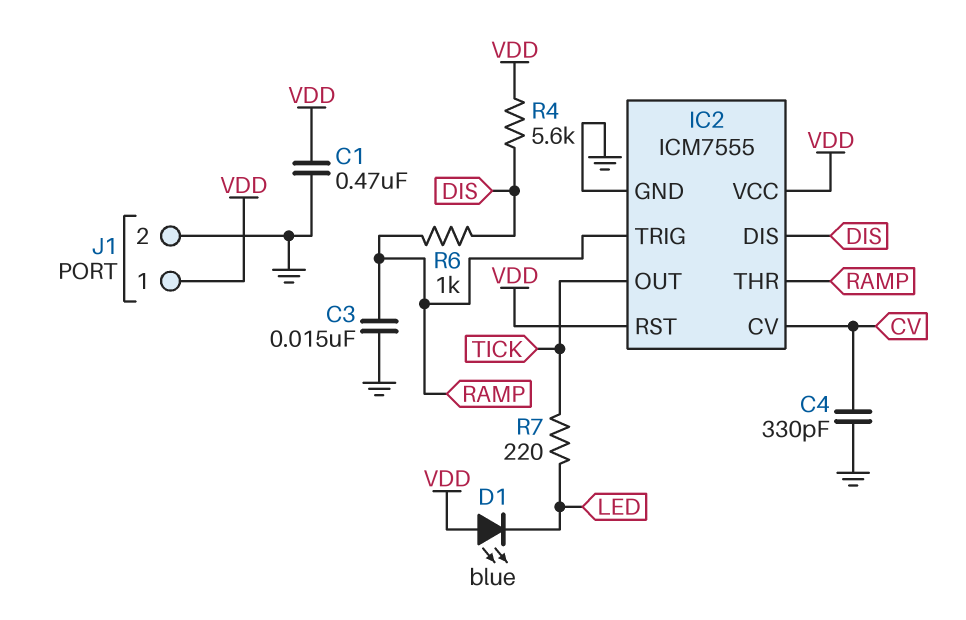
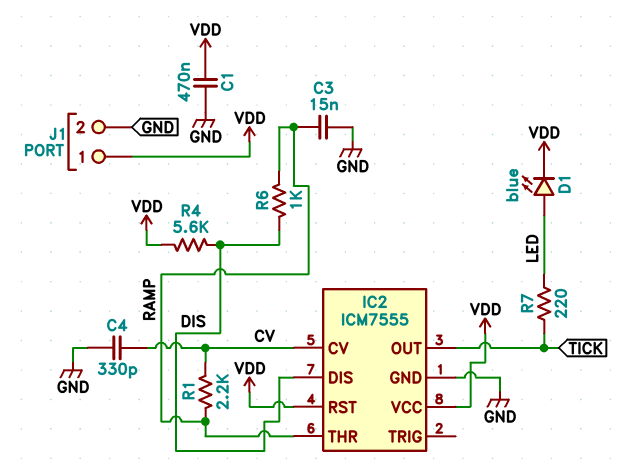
D1: LED blue (A VDD, K LED) -> LED blue (A LED, K VDD)
IC2 pin TRIG: RAMP -> none
R1: none -> 2.2k (CV, RAMP)

